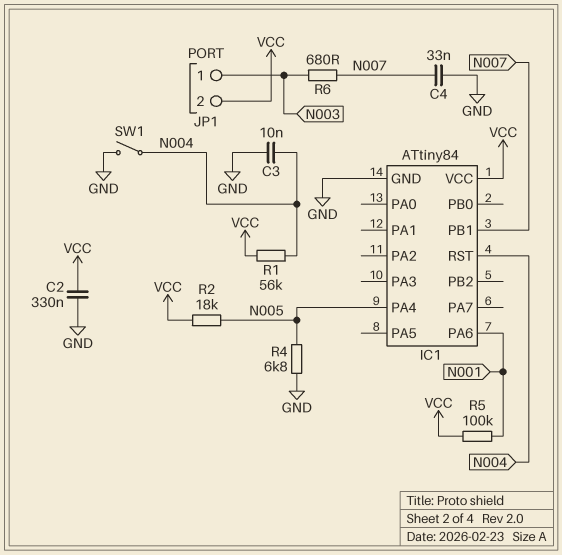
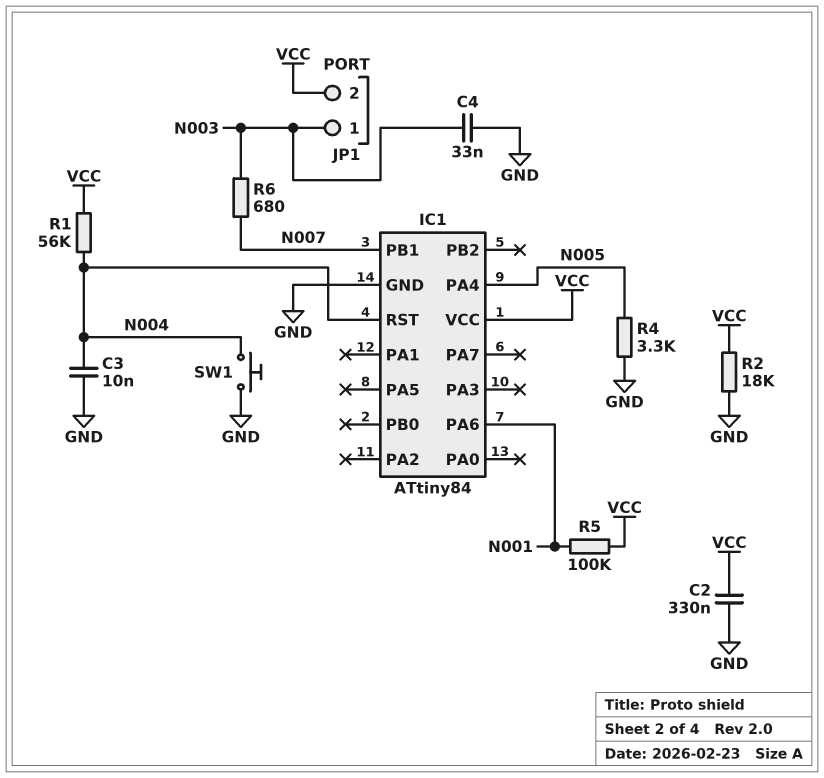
C4: 33nF (GND, N007) -> 33nF (GND, N003)
R2: 18k (N005, VCC) -> 18k (GND, VCC)
R4: 6.8k (GND, N005) -> 3.3k (GND, N005)
SW1: switch (GND, N004) -> button (GND, N004)

